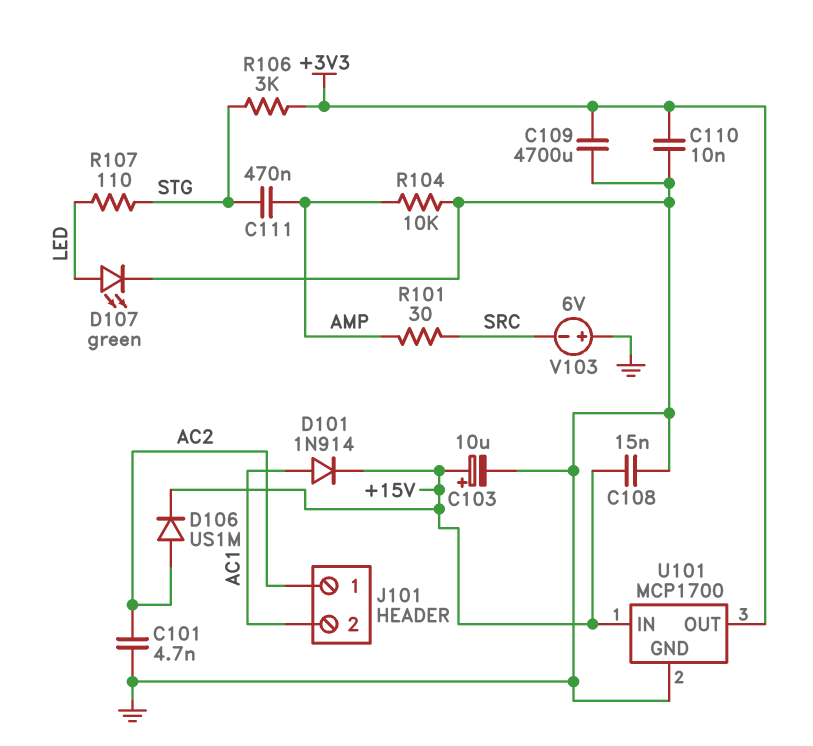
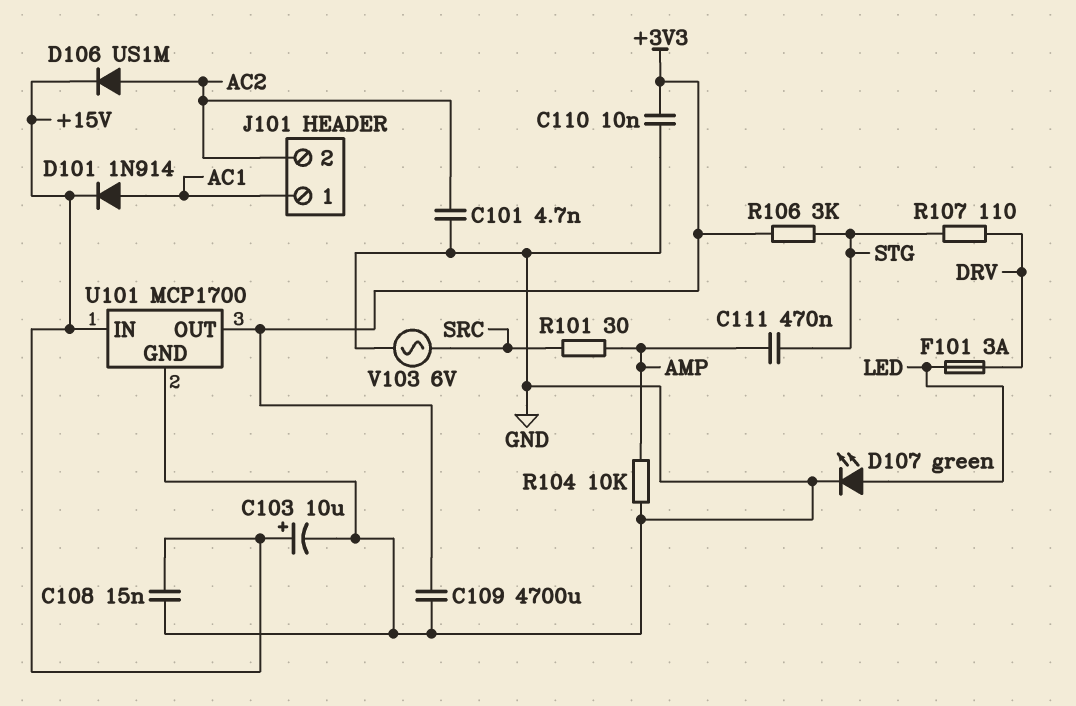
F101: none -> 3A (DRV, LED)
J101 pin 1: AC2 -> AC1
J101 pin 2: AC1 -> AC2
R107: 110 (LED, STG) -> 110 (DRV, STG)
V103: 6V (plus GND, minus SRC) -> AC 6V (GND, SRC)

